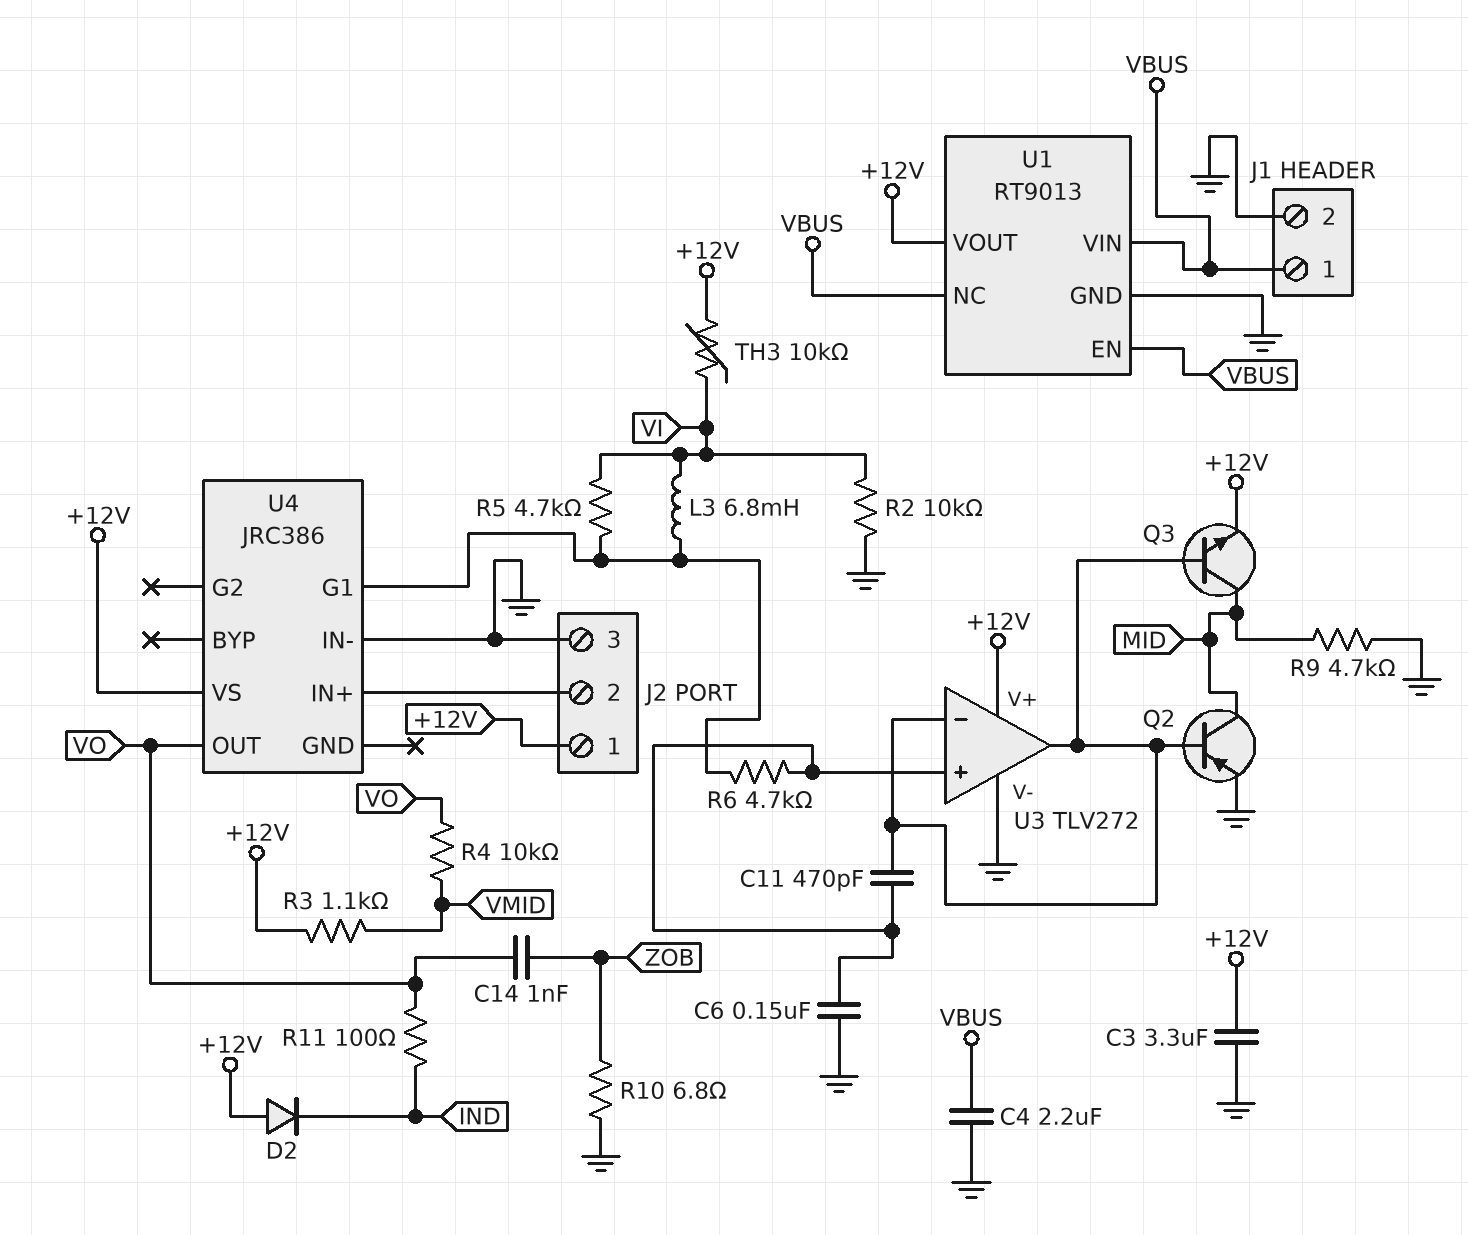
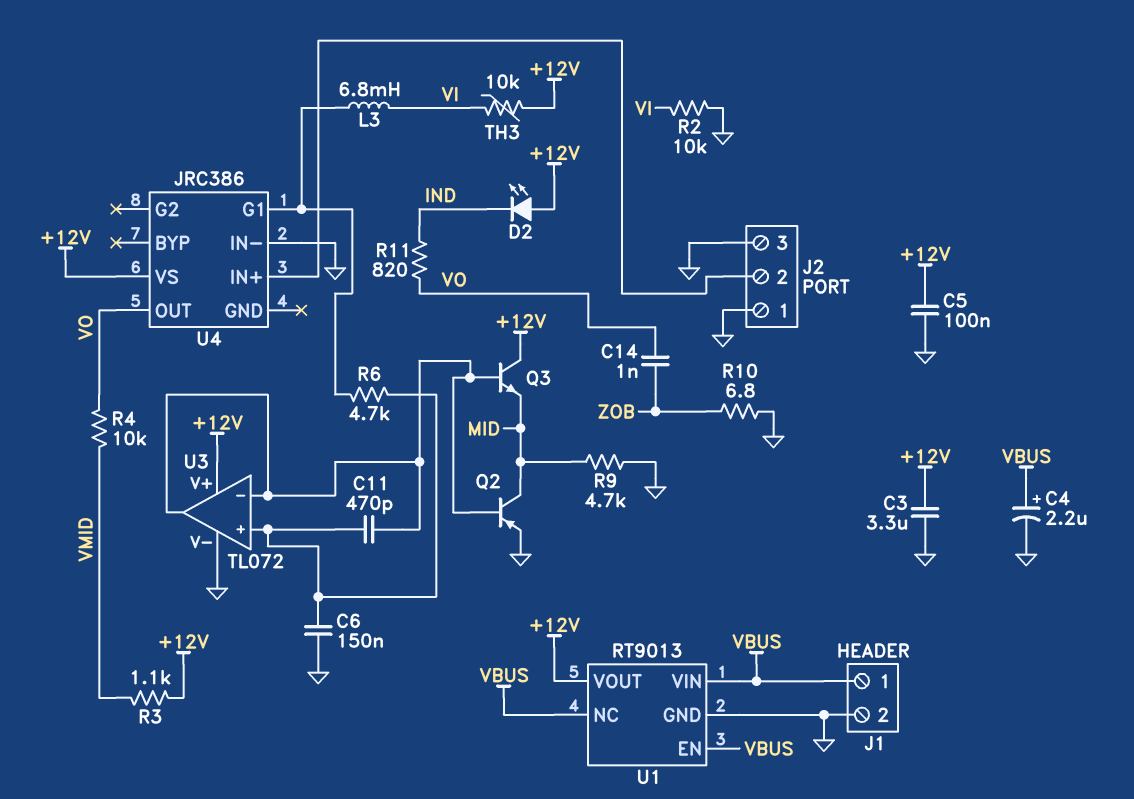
C4: 2.2uF (GND, VBUS) -> 2.2uF (plus VBUS, minus GND)
C5: none -> 100nF (+12V, GND)
D2: diode (A +12V, K IND) -> LED (A +12V, K IND)
J2 pin 1: +12V -> GND
Q3: NPN (B U3/in-, C MID, E +12V) -> NPN (B U3/in-, C +12V, E MID)
R5: 4.7k (U4/G1, VI) -> none
R11: 100 (IND, VO) -> 820 (IND, VO)
U3: TLV272 -> TL072

